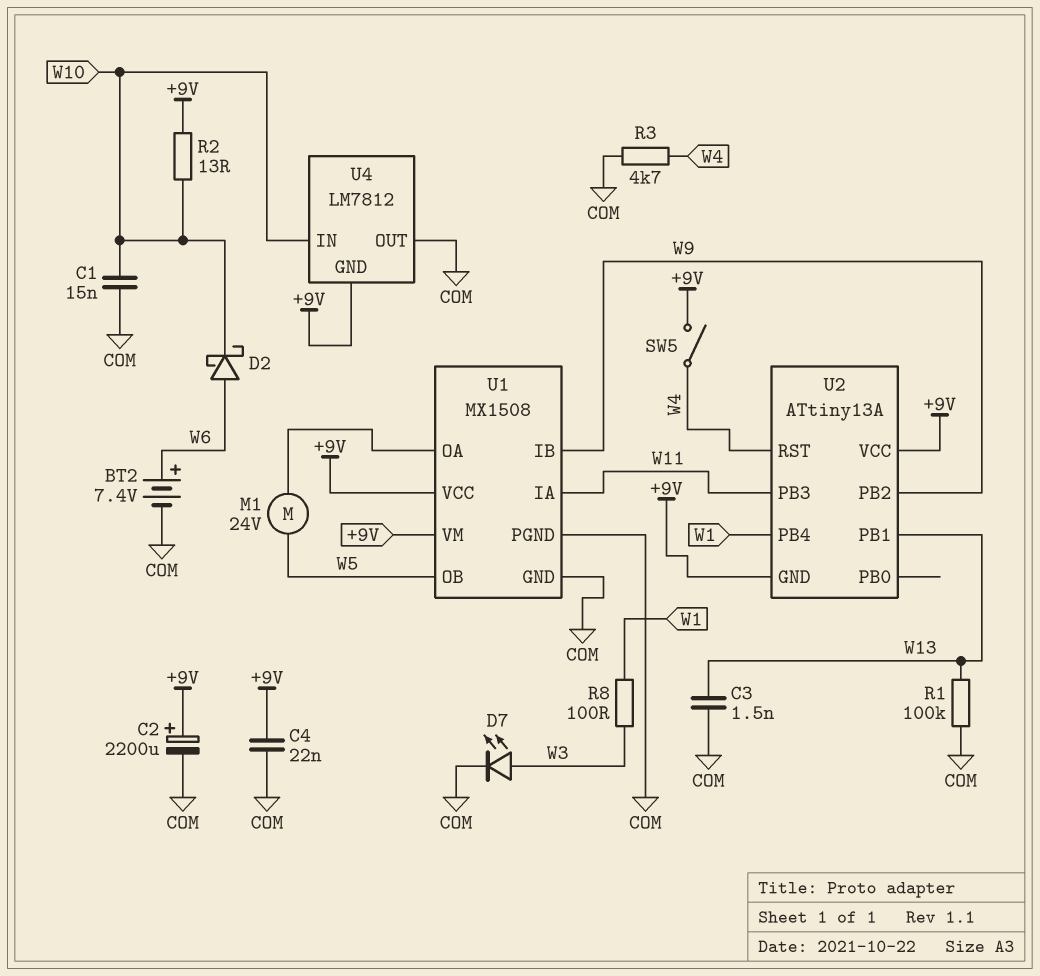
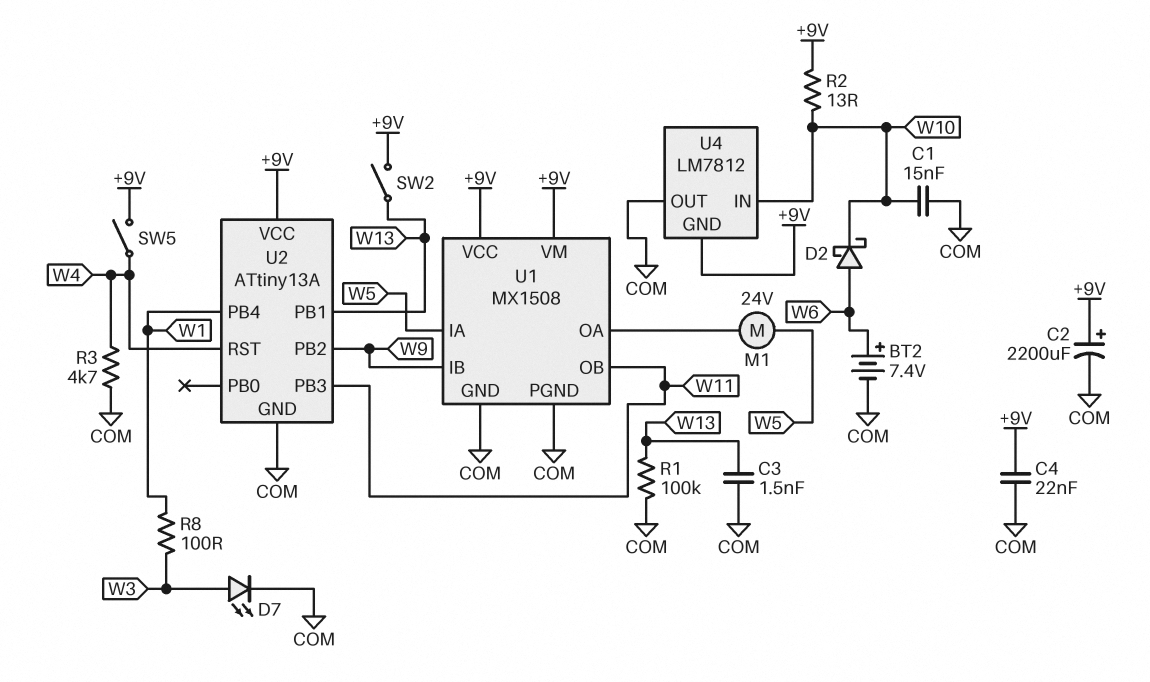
SW2: none -> switch (+9V, W13)
U1 pin IA: W11 -> W5
U1 pin OB: W5 -> W11
U2 pin GND: +9V -> COM

